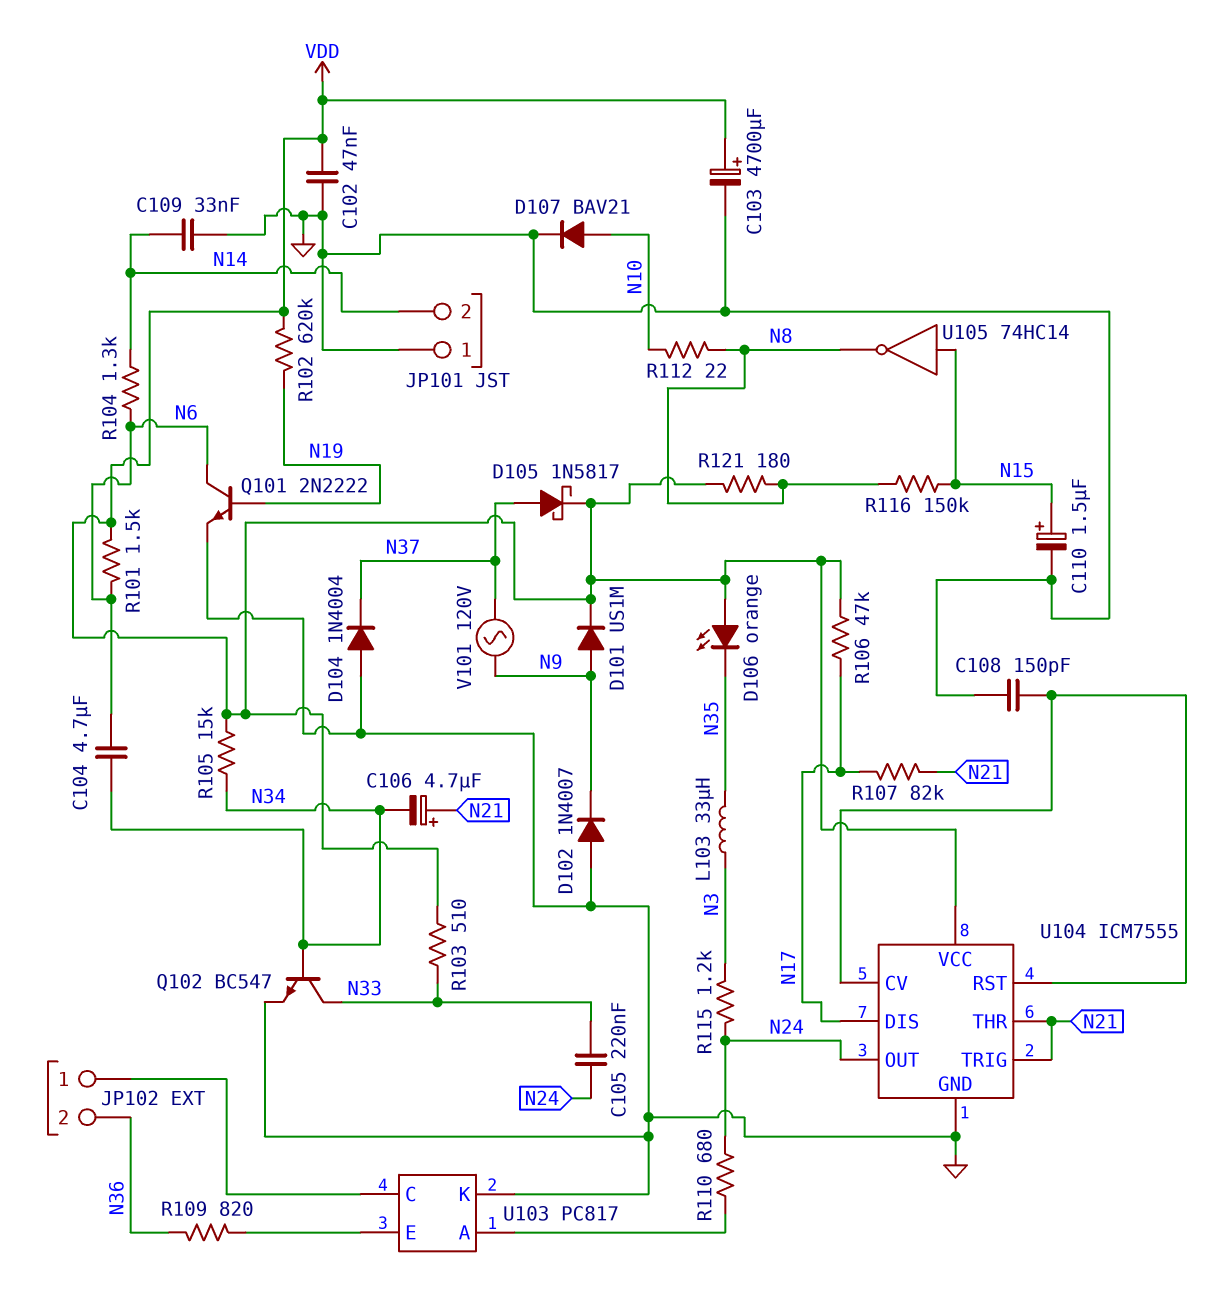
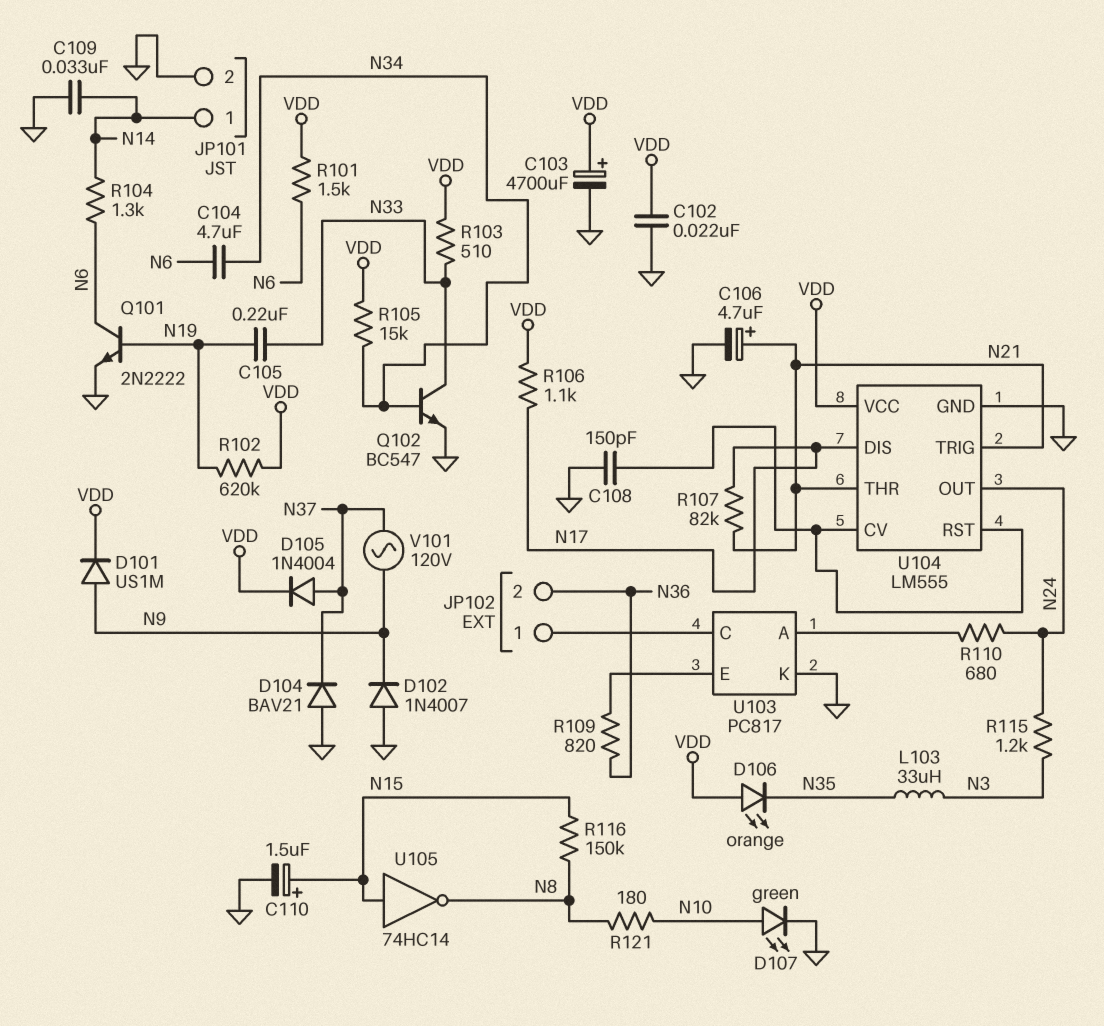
C102: 47nF (GND, VDD) -> 22nF (GND, VDD)
C105: 220nF (N24, N33) -> 220nF (N19, N33)
C106: 4.7uF (plus N21, minus N34) -> 4.7uF (plus N21, minus GND)
D104: diode 1N4004 (A GND, K N37) -> diode BAV21 (A GND, K N37)
D105: schottky 1N5817 (A N37, K VDD) -> diode 1N4004 (A N37, K VDD)
D107: diode BAV21 (A N10, K GND) -> LED green (A N10, K GND)
JP101 pin 1: GND -> N14
JP101 pin 2: N14 -> GND
R106: 47k (N17, VDD) -> 1.1k (N17, VDD)
R112: 22 (N8, N10) -> none
R121: 180 (N8, VDD) -> 180 (N8, N10)
U104: ICM7555 -> LM555

